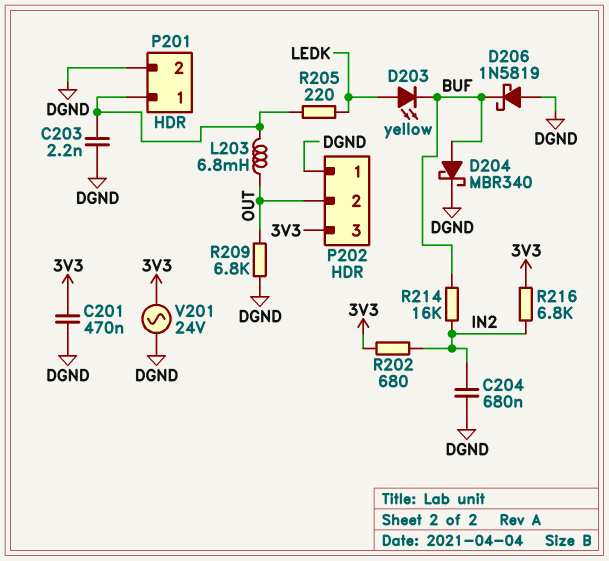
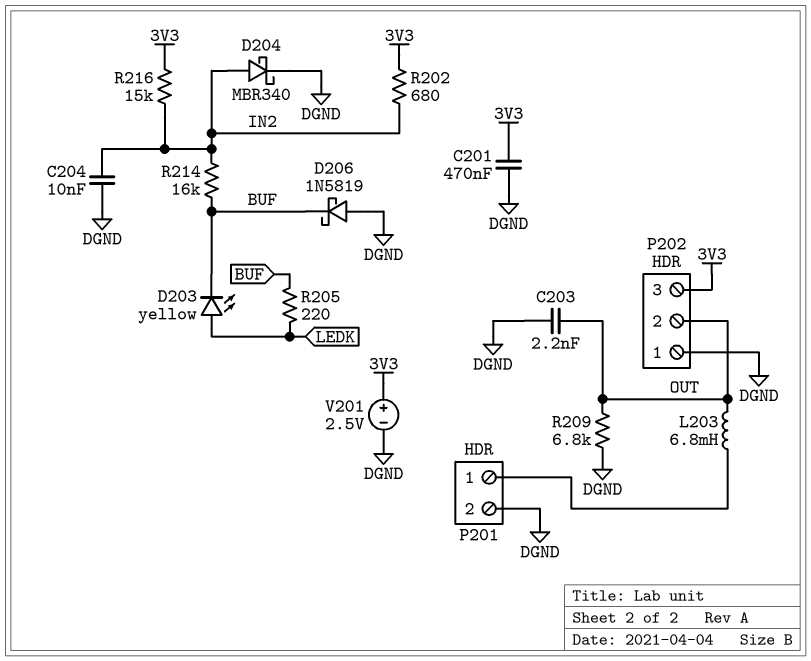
C203: 2.2nF (DGND, P201/1) -> 2.2nF (DGND, OUT)
C204: 680nF (DGND, IN2) -> 10nF (DGND, IN2)
D204: schottky MBR340 (A BUF, K DGND) -> schottky MBR340 (A IN2, K DGND)
R205: 220 (LEDK, P201/1) -> 220 (BUF, LEDK)
R216: 6.8k (3V3, IN2) -> 15k (3V3, IN2)
V201: AC 24V (3V3, DGND) -> 2.5V (plus 3V3, minus DGND)

